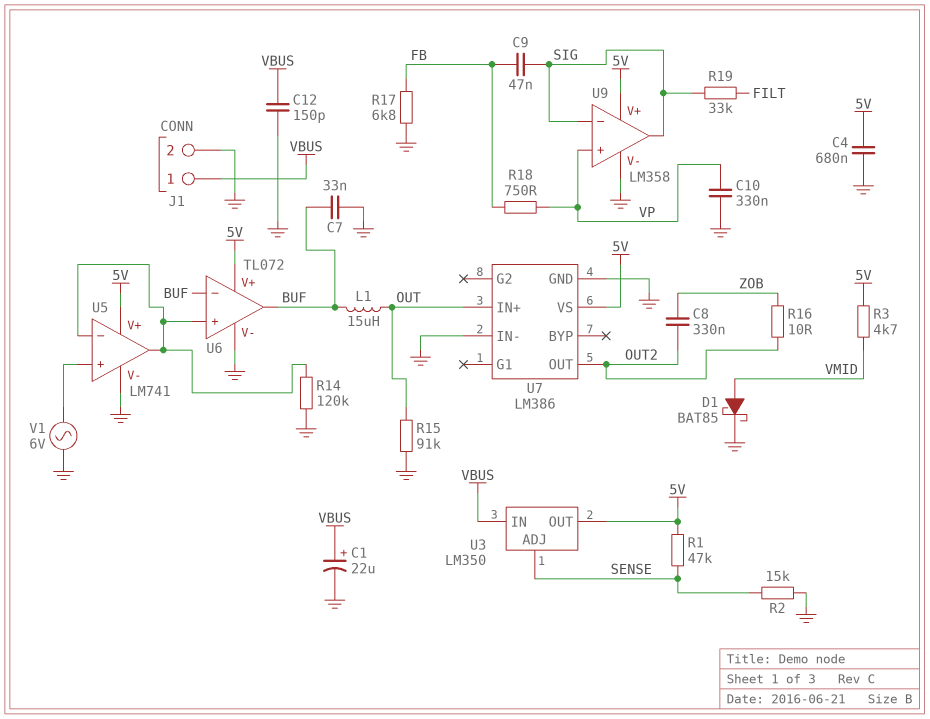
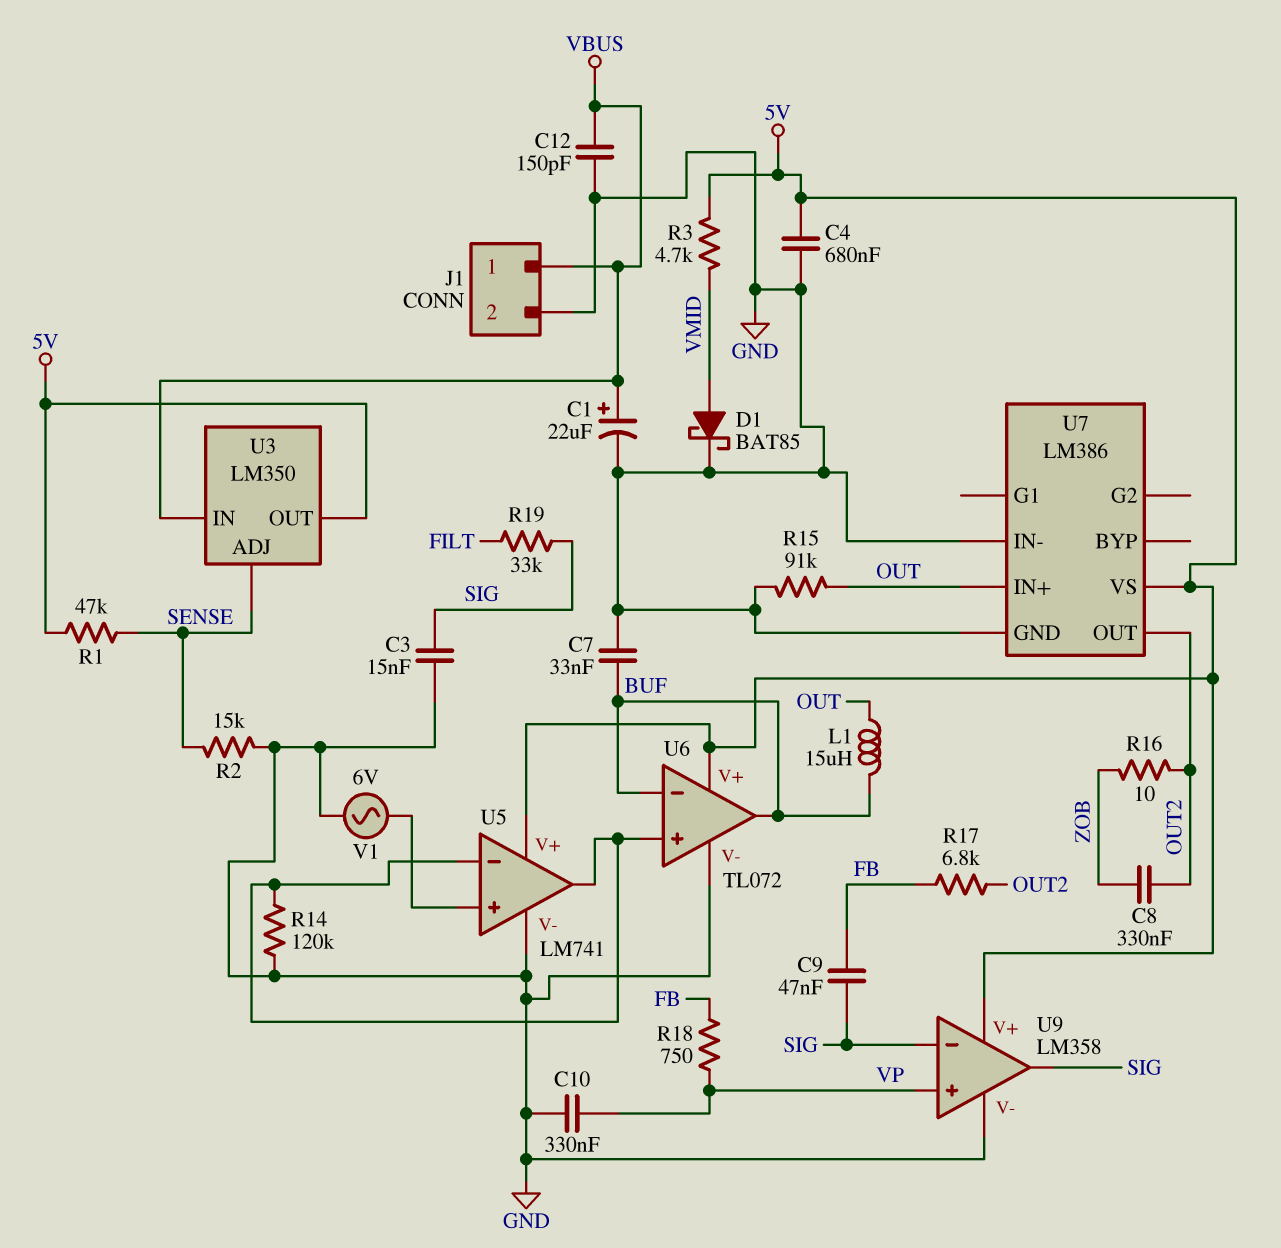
C3: none -> 15nF (GND, SIG)
R17: 6.8k (FB, GND) -> 6.8k (FB, OUT2)

